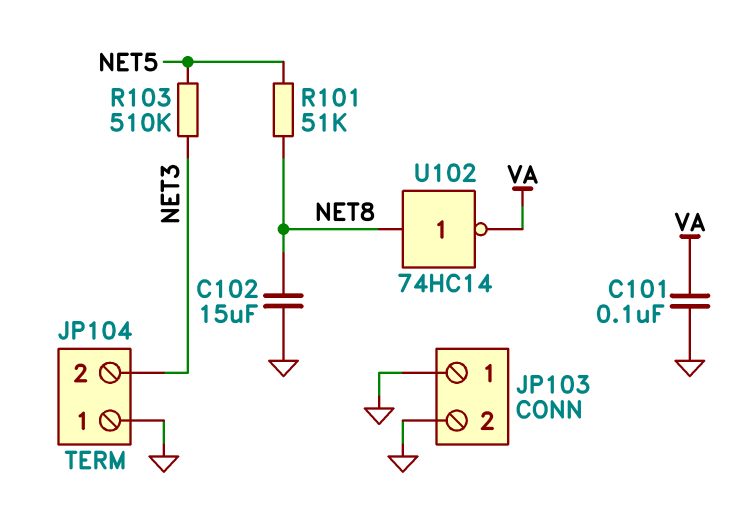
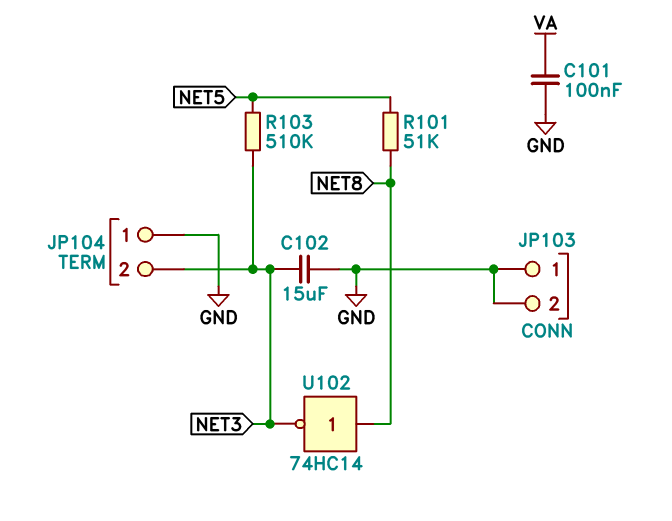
C102: 15uF (GND, NET8) -> 15uF (GND, NET3)
U102: NOT 74HC14 (in NET8, out VA) -> NOT 74HC14 (in NET8, out NET3)

